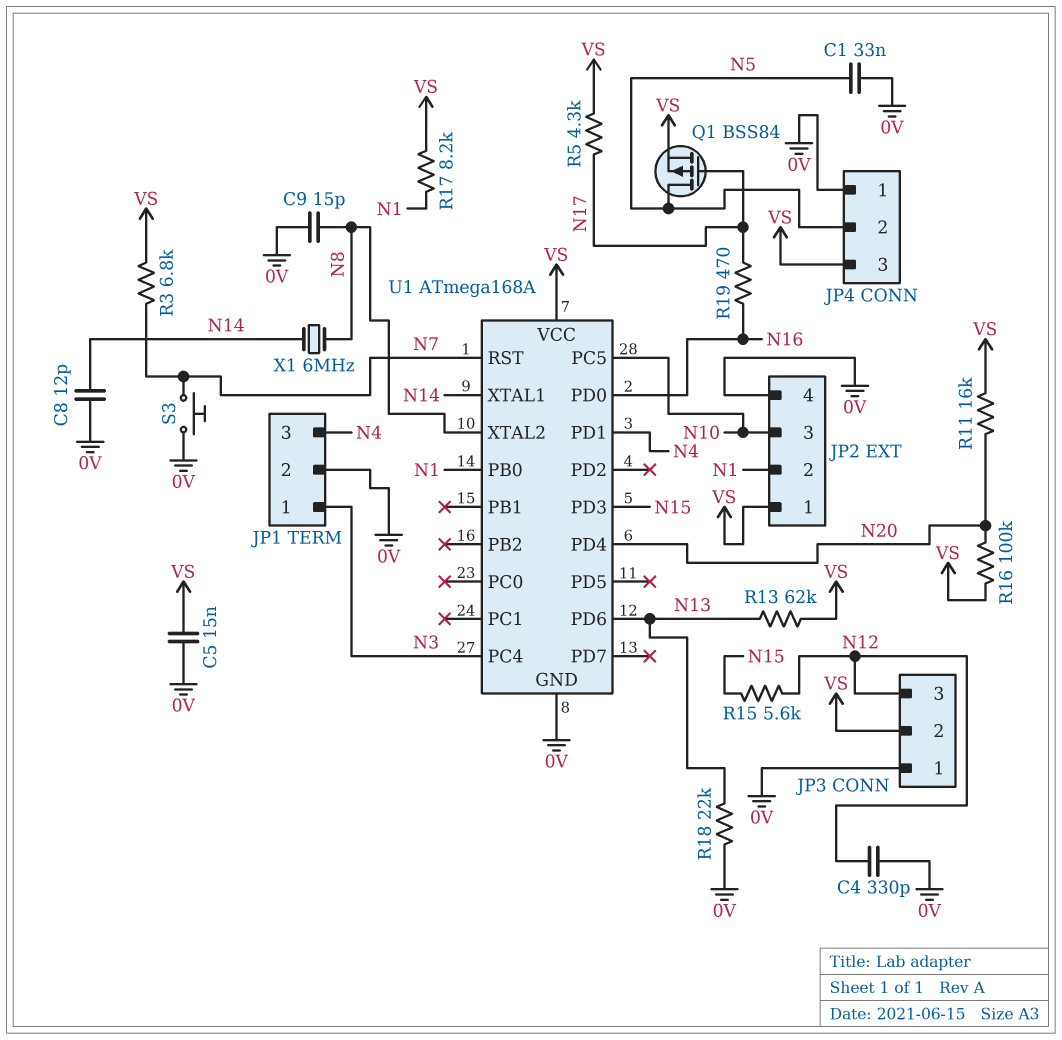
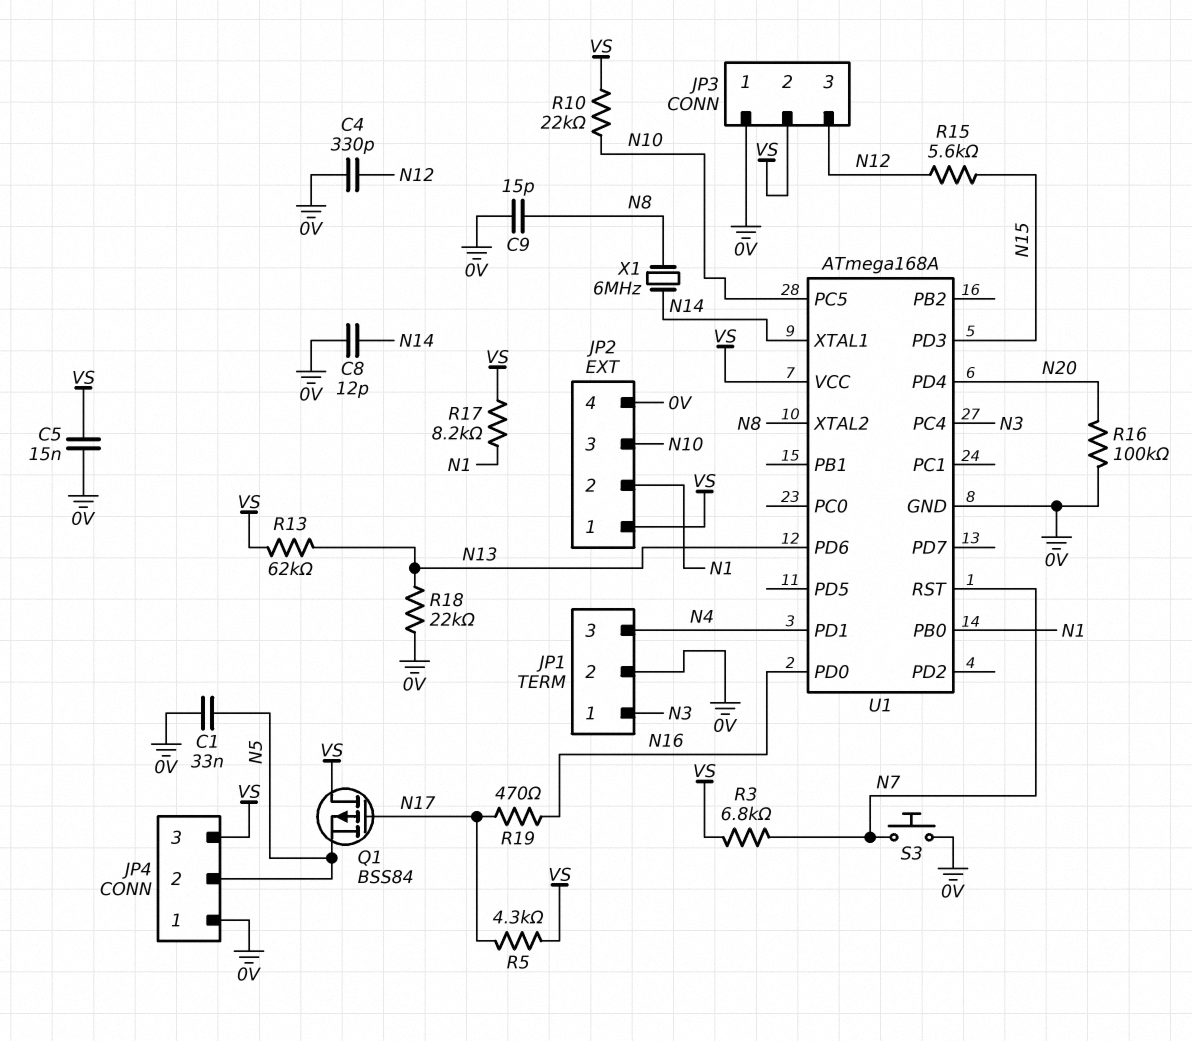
Q1: PMOS BSS84 (G N17, D N5, S VS) -> PMOS BSS84 (G N17, D VS, S N5)
R10: none -> 22k (N10, VS)
R11: 16k (N20, VS) -> none
R16: 100k (N20, VS) -> 100k (0V, N20)

